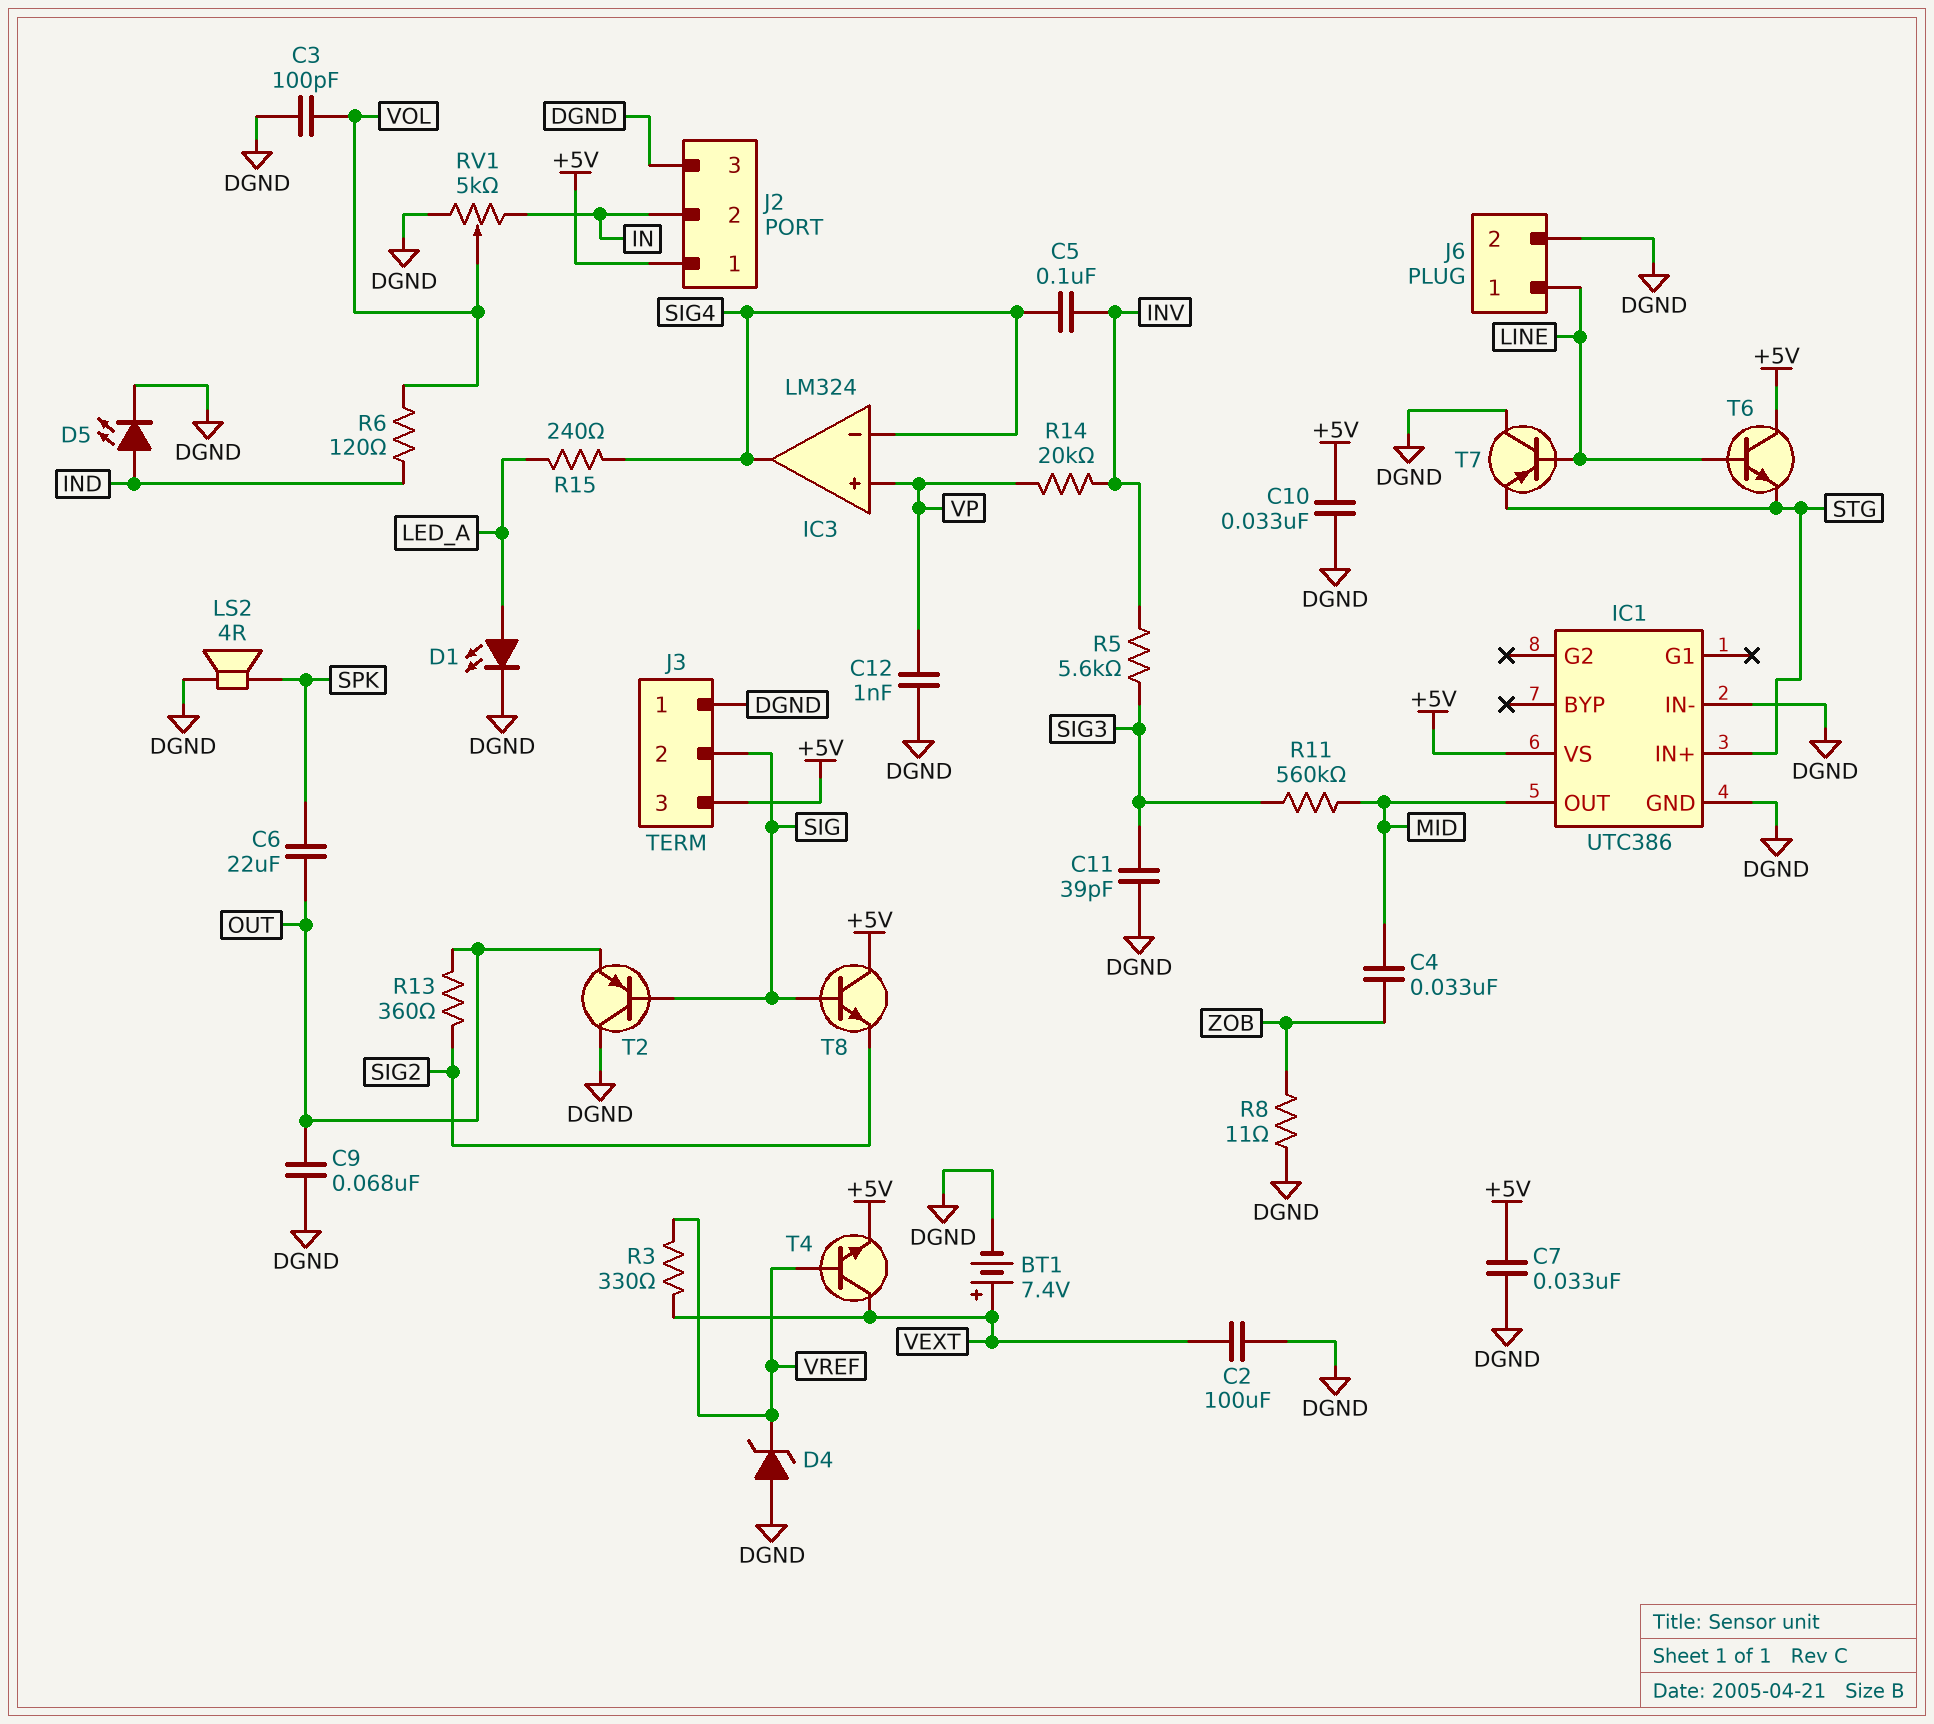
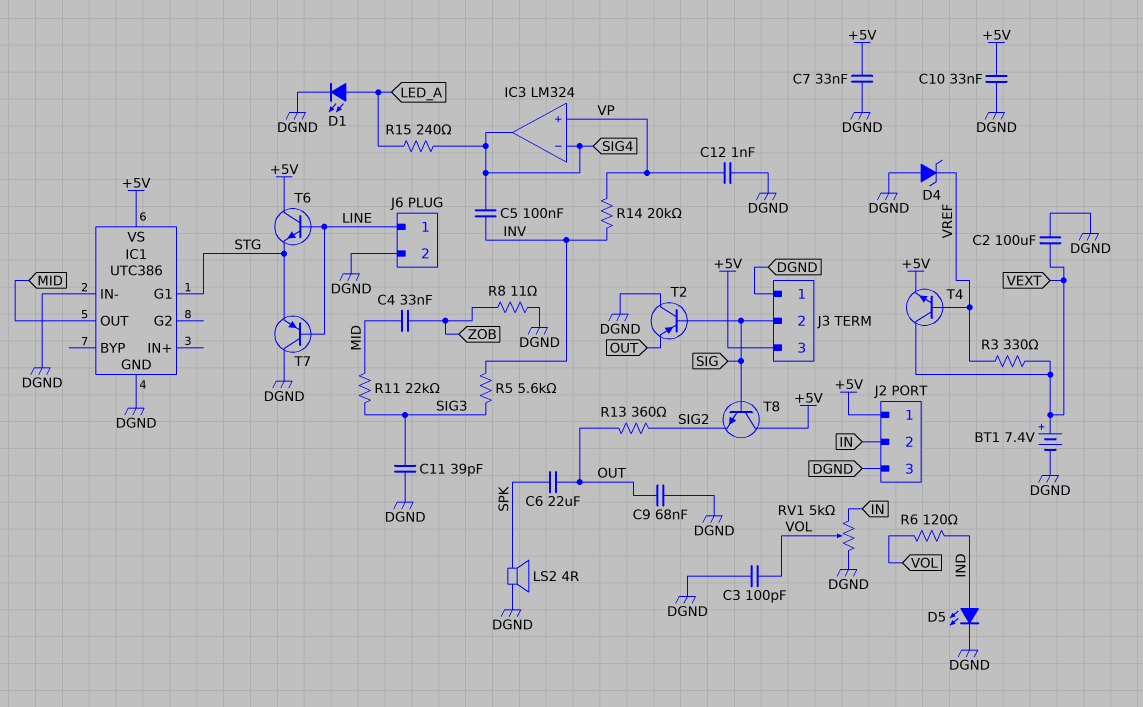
IC1 pin G1: none -> STG
IC1 pin IN+: STG -> none
R11: 560k (MID, SIG3) -> 22k (MID, SIG3)

